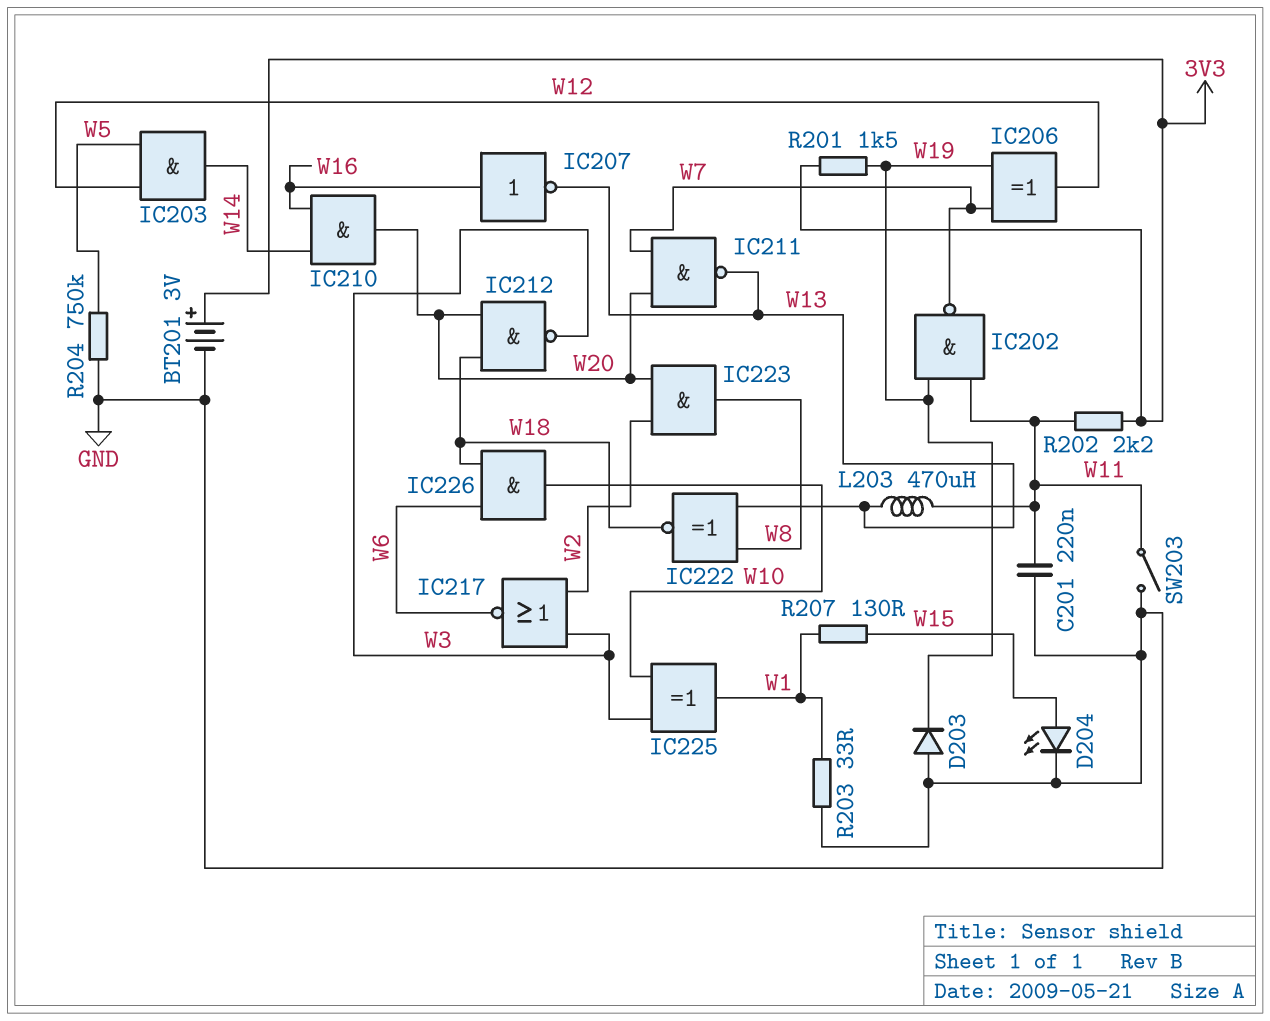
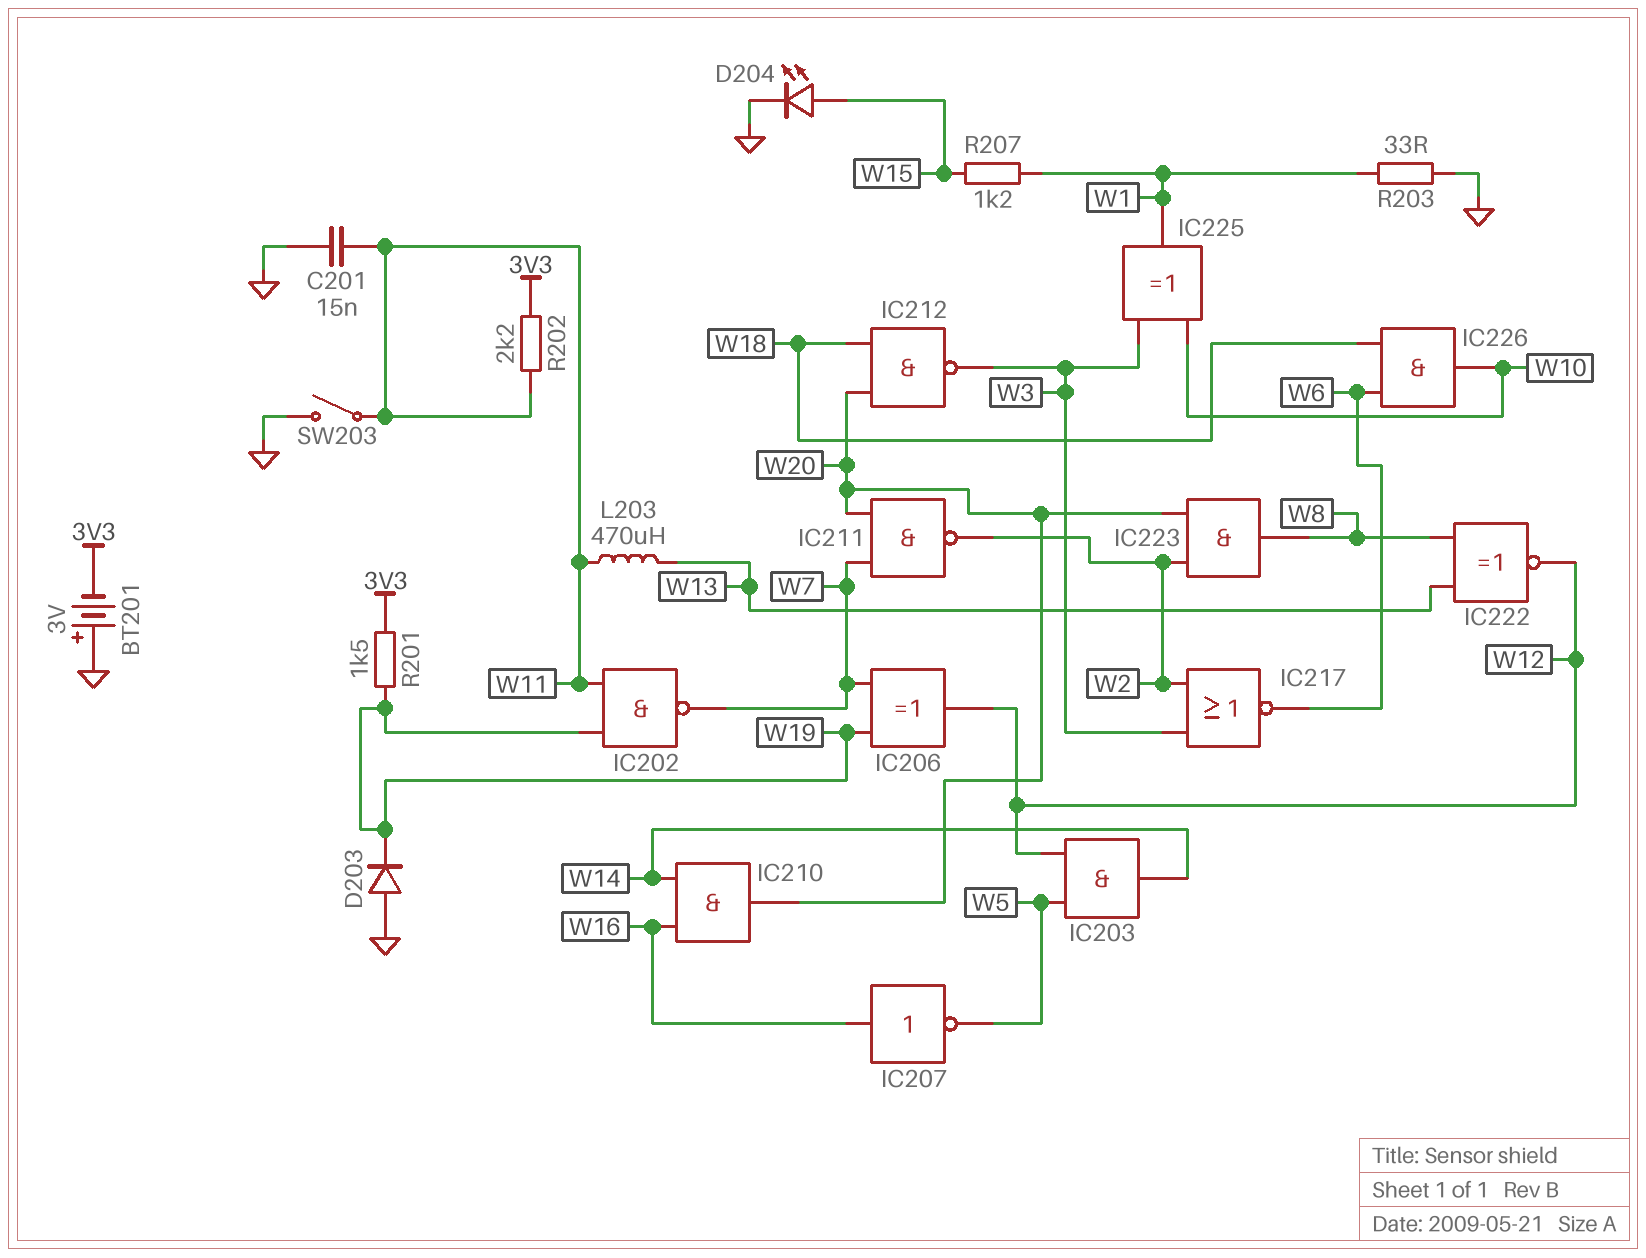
BT201: 3V (plus 3V3, minus GND) -> 3V (plus GND, minus 3V3)
C201: 220nF (GND, W11) -> 15nF (GND, W11)
IC207: NOT (in W16, out W13) -> NOT (in W16, out W5)
IC211: NAND (in W7, in W20, out W13) -> NAND (in W7, in W20, out W2)
IC222: XNOR (in W8, in W13, out W18) -> XNOR (in W8, in W13, out W12)
R204: 750k (GND, W5) -> none
R207: 130 (W1, W15) -> 1.2k (W1, W15)

